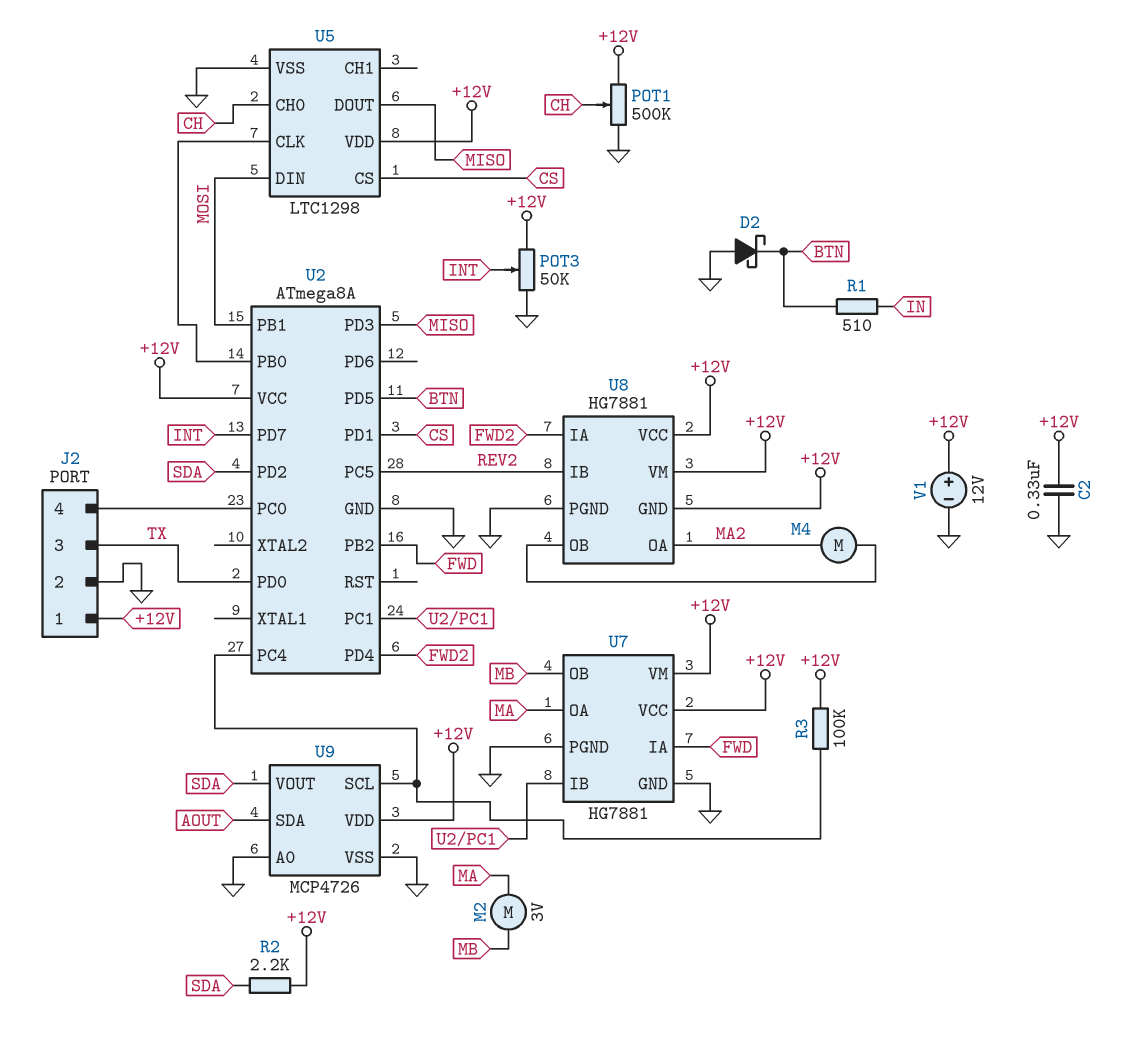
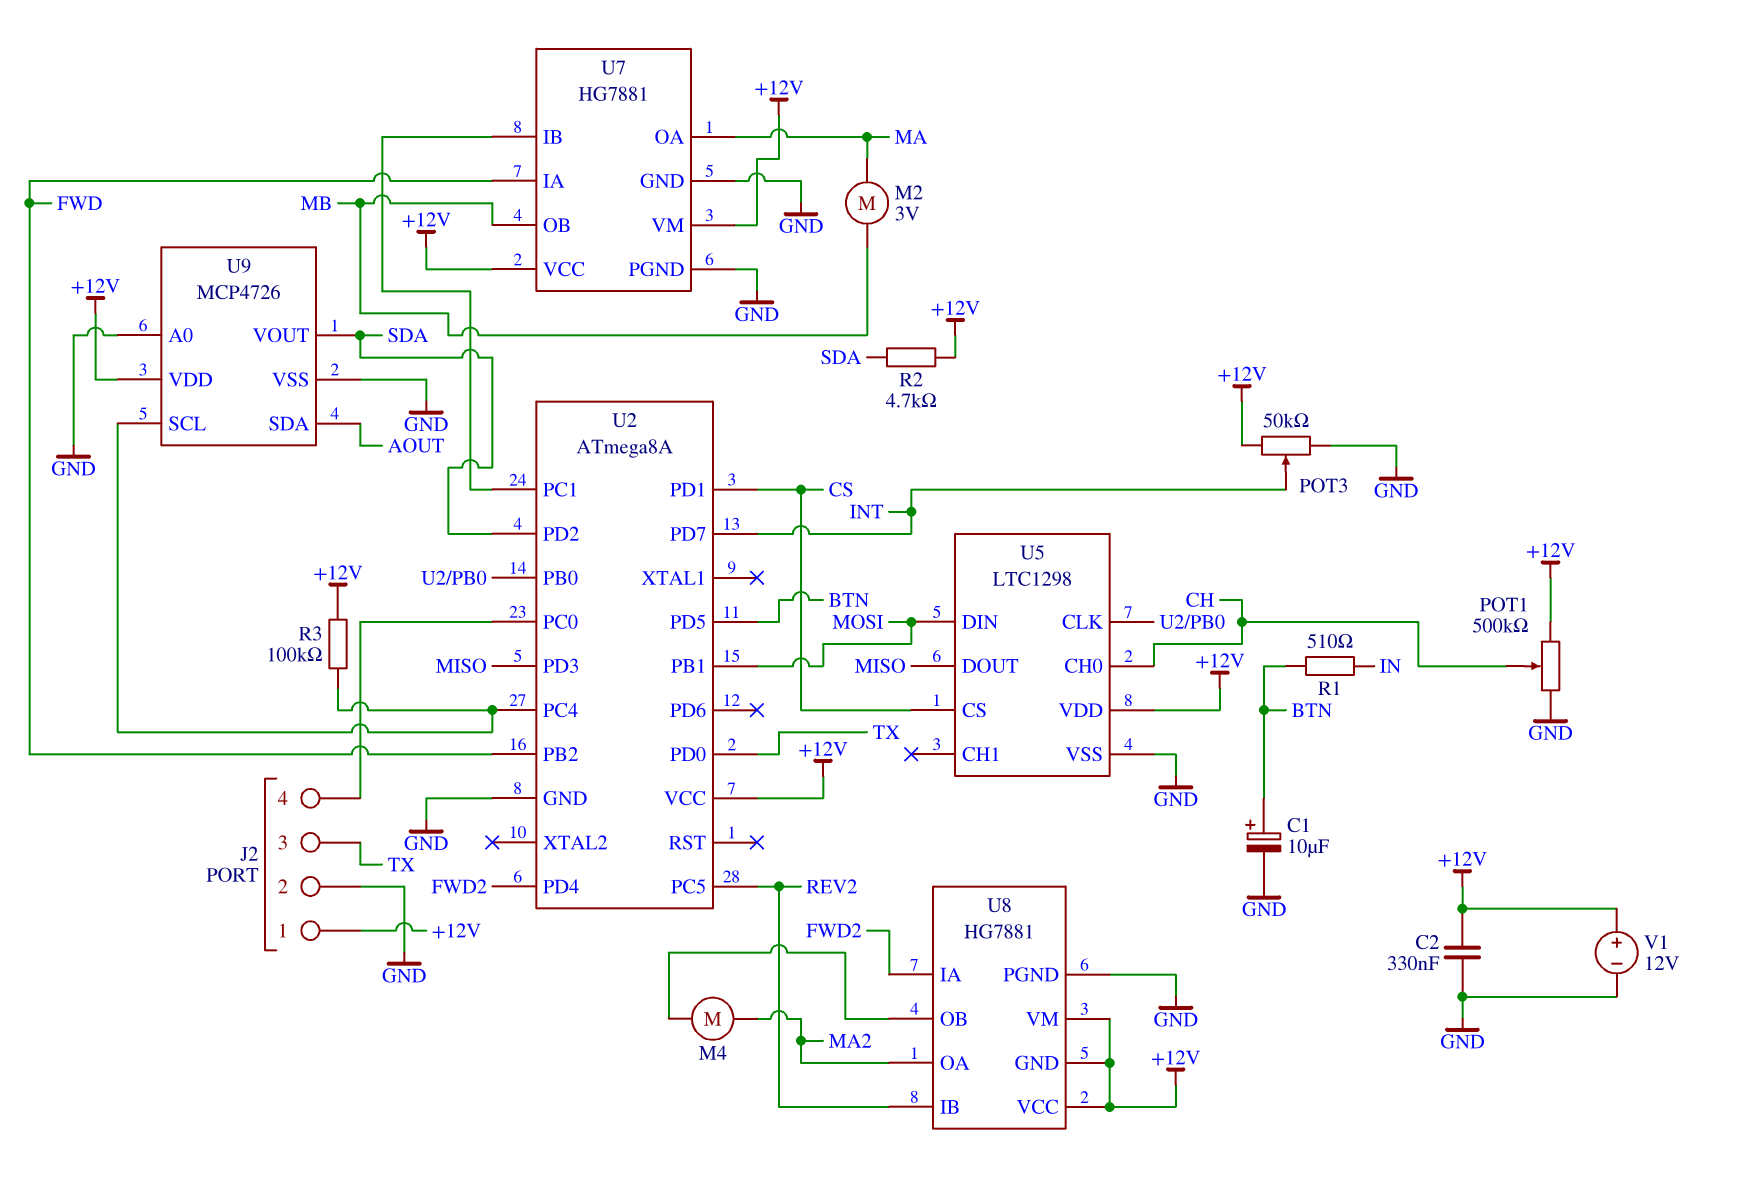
C1: none -> 10uF (plus BTN, minus GND)
D2: schottky (A GND, K BTN) -> none
R2: 2.2k (+12V, SDA) -> 4.7k (+12V, SDA)

